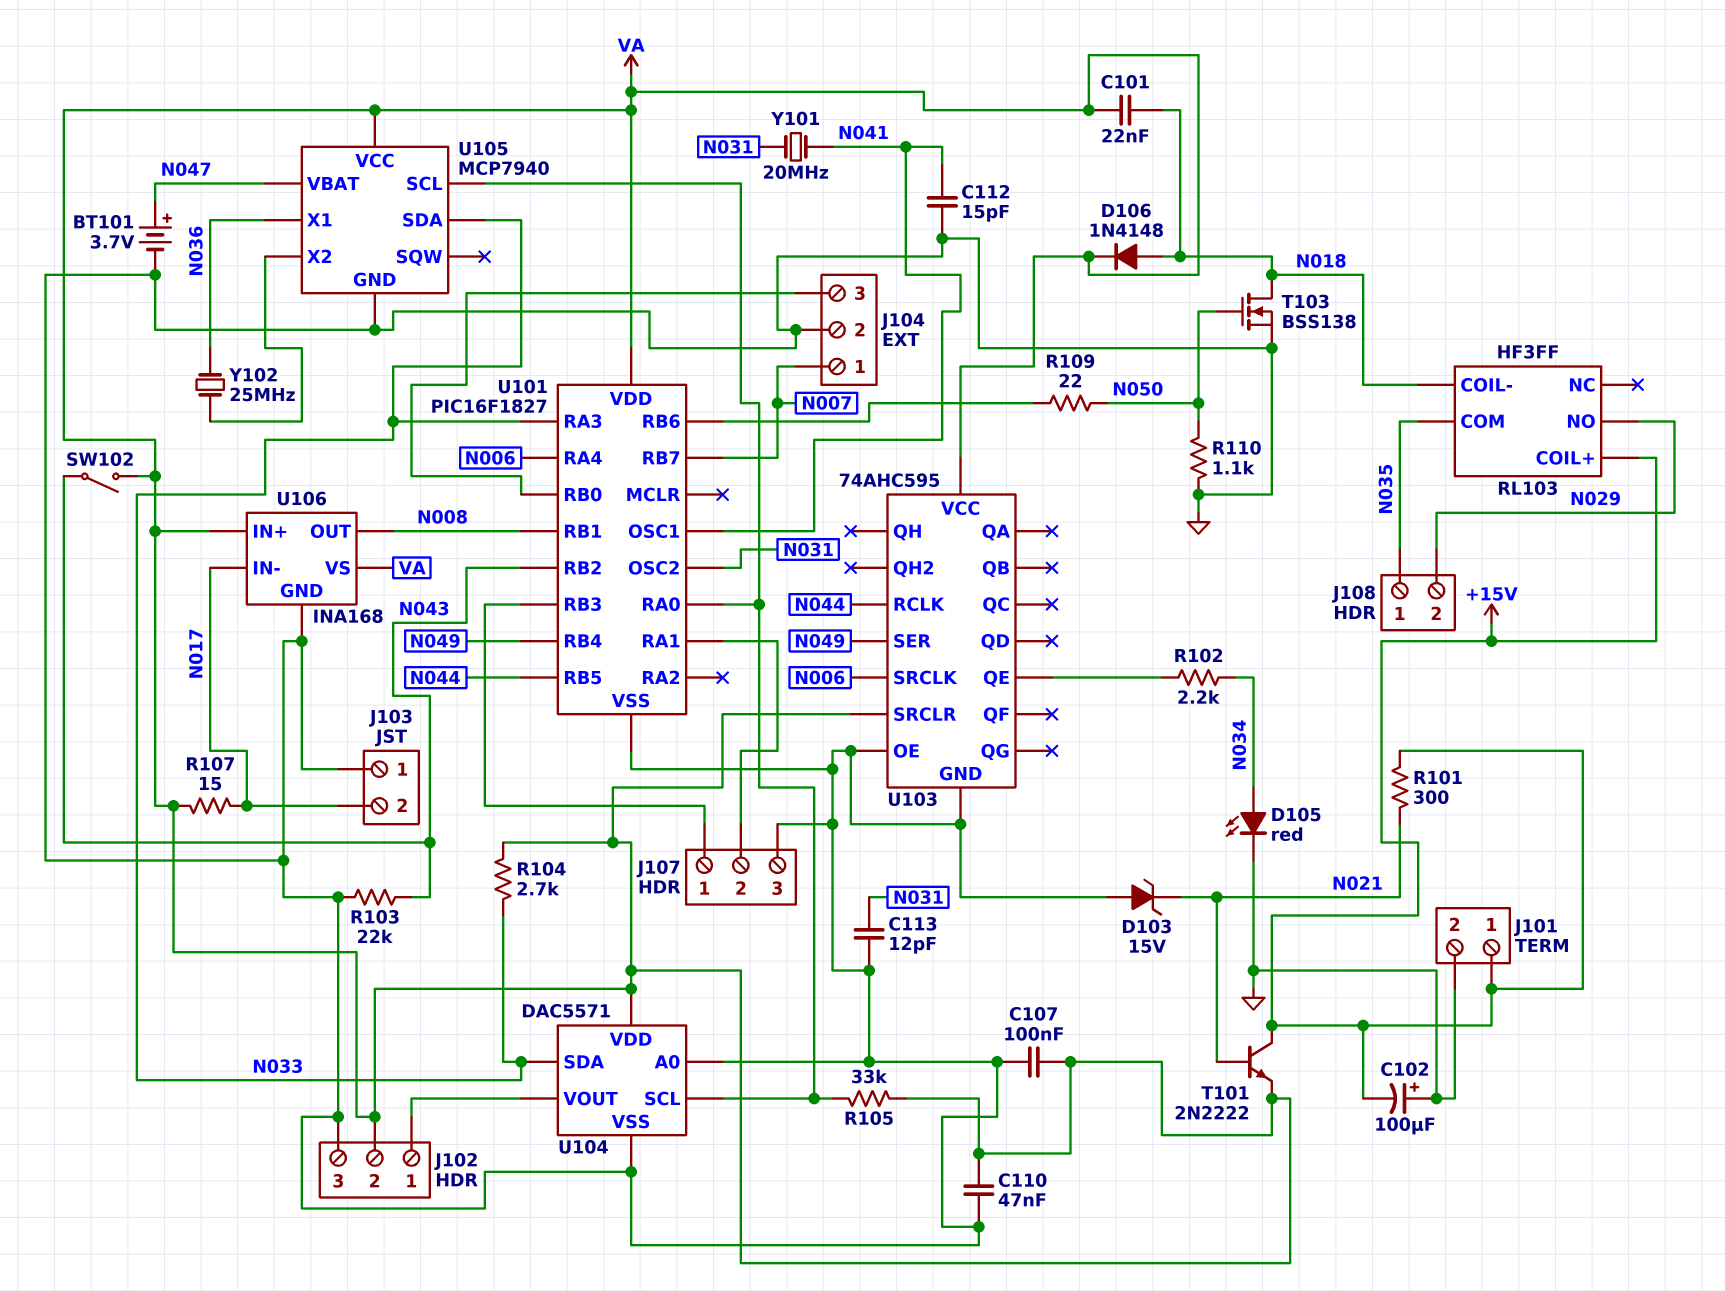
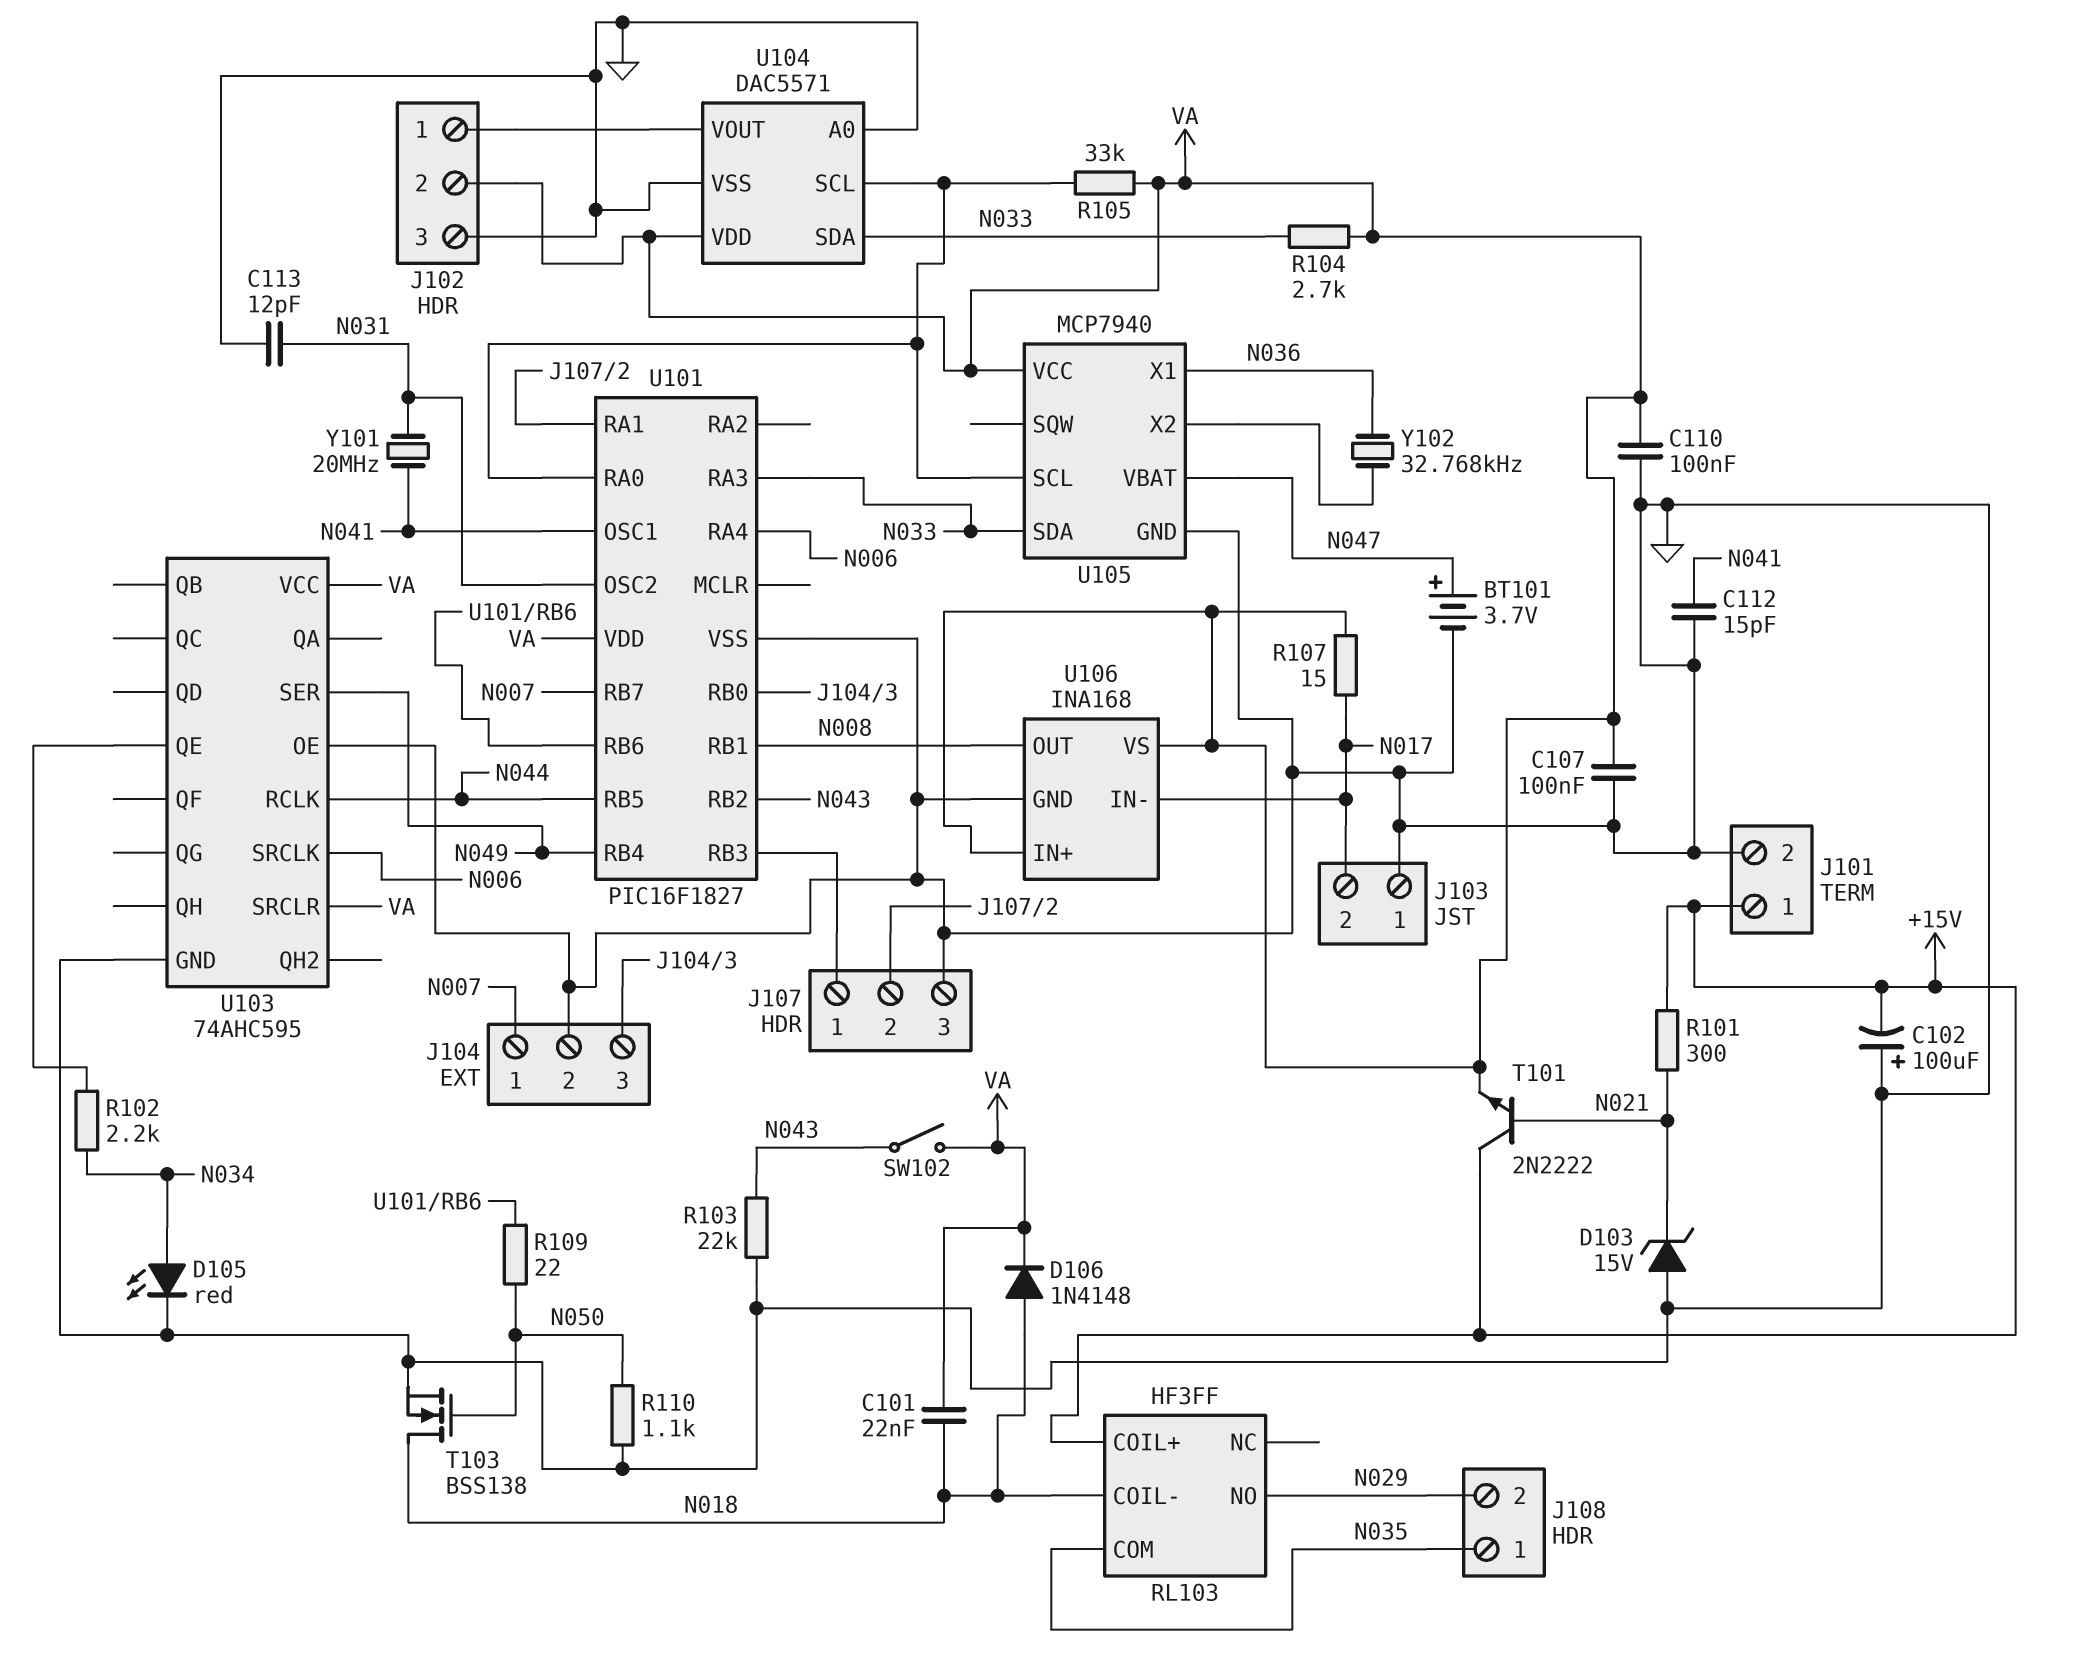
C110: 47nF (GND, VA) -> 100nF (GND, VA)
Y102: 25MHz (N036, U105/X2) -> 32.768kHz (N036, U105/X2)

